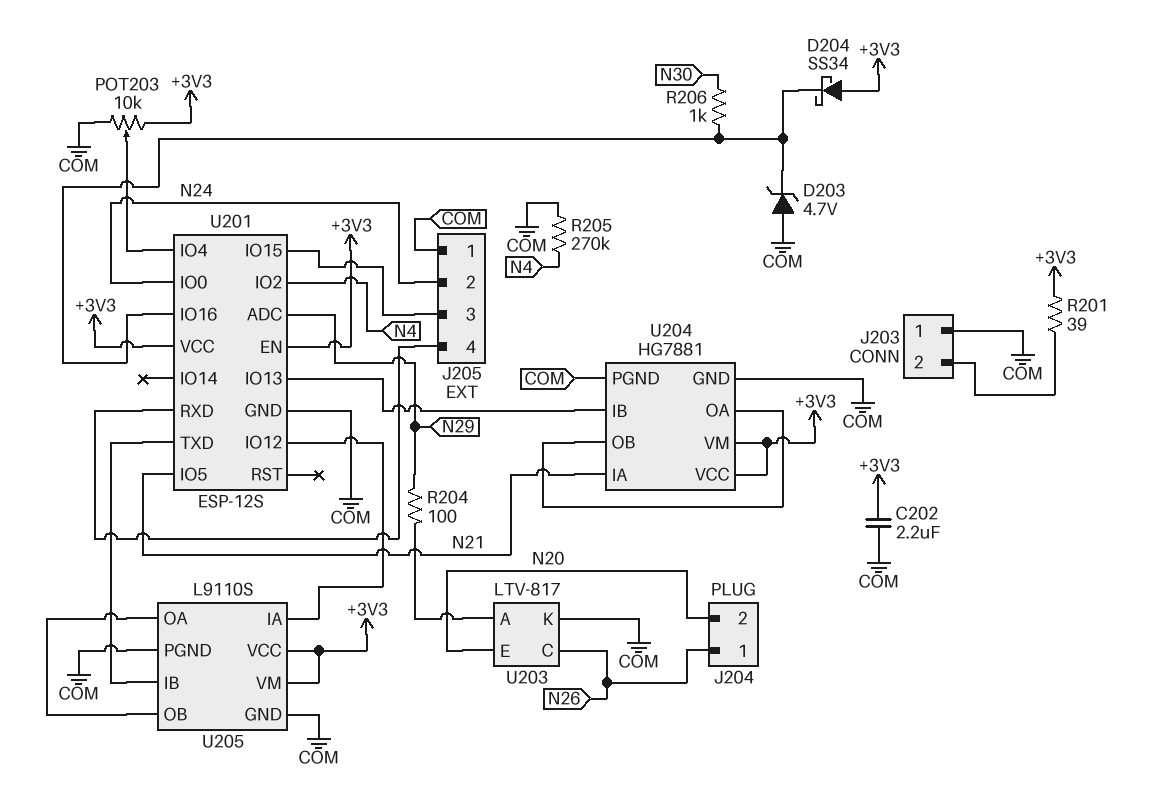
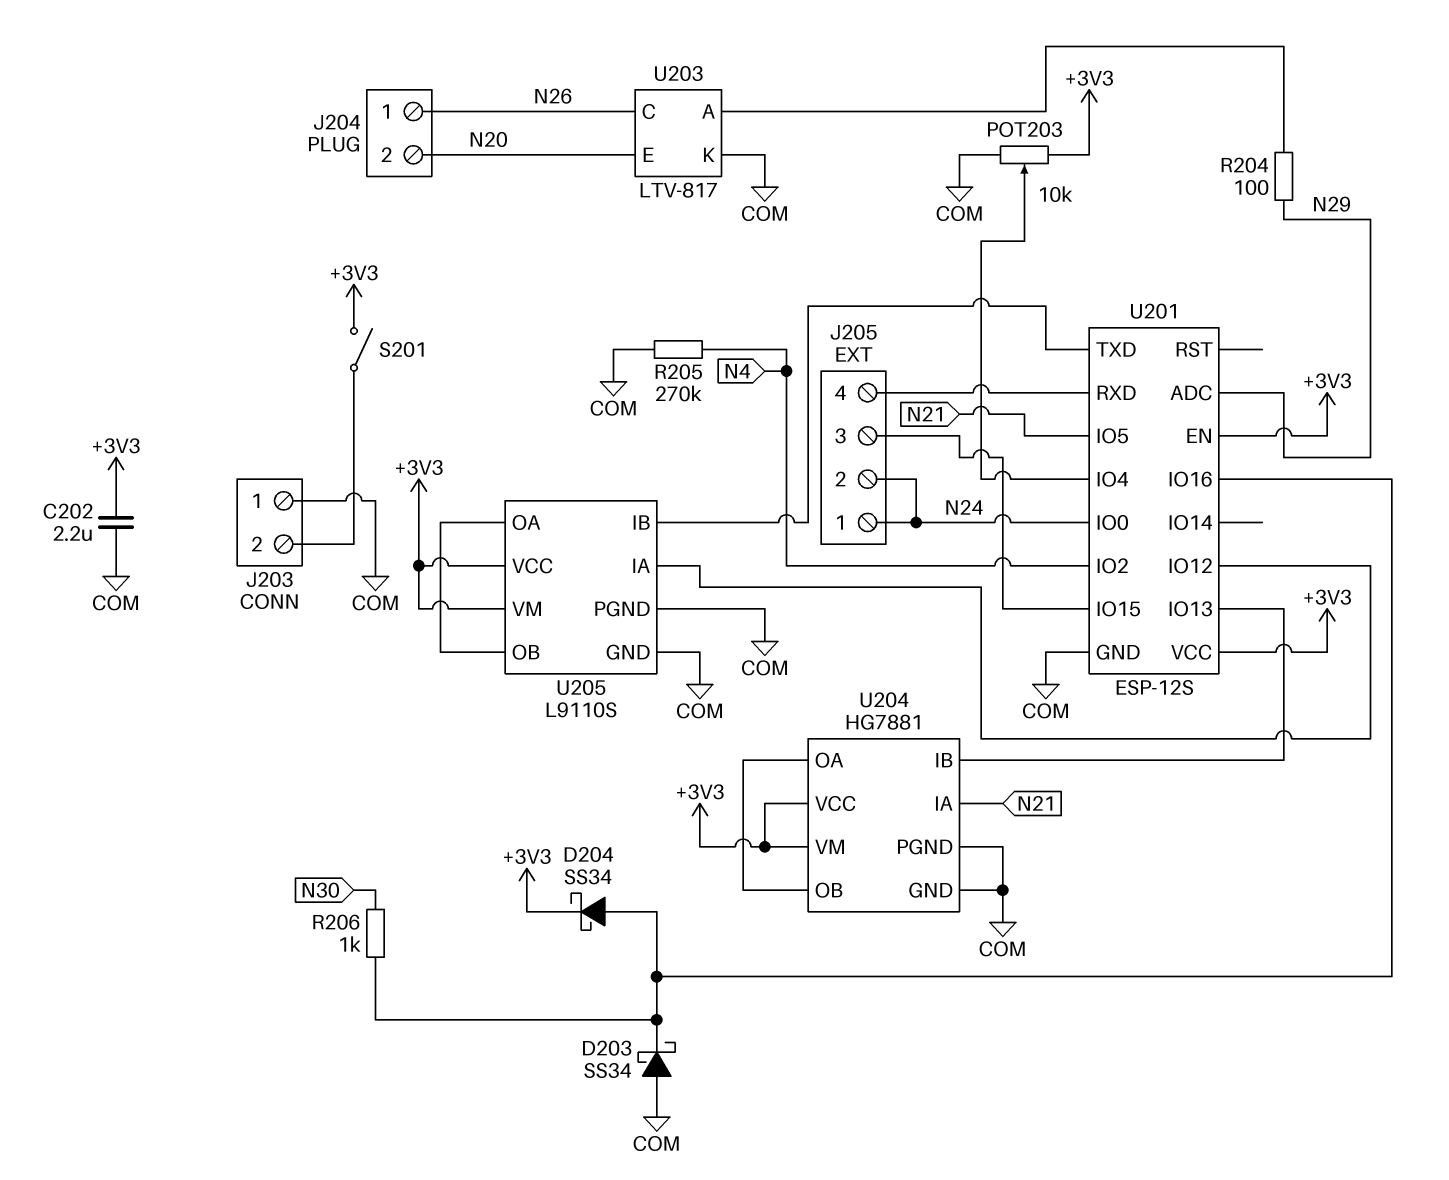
D203: zener 4.7V (A COM, K U201/IO16) -> schottky SS34 (A COM, K U201/IO16)
D204: schottky SS34 (A +3V3, K U201/IO16) -> schottky SS34 (A U201/IO16, K +3V3)
J205 pin 1: COM -> N24
R201: 39 (+3V3, J203/2) -> none
S201: none -> switch (+3V3, J203/2)

